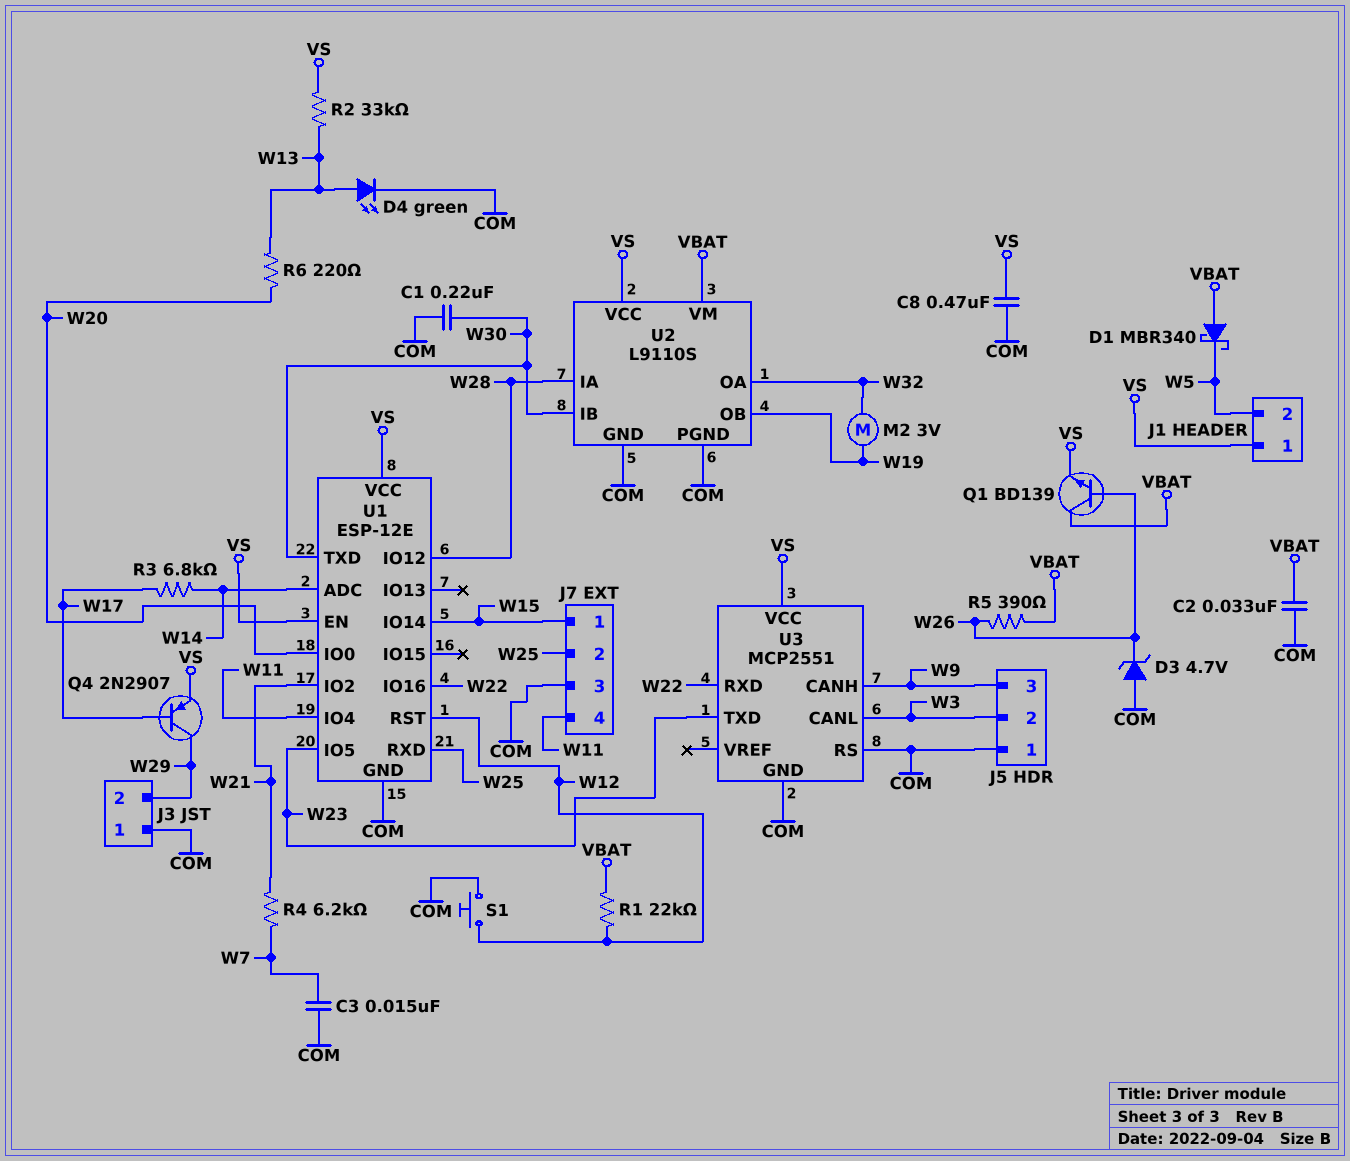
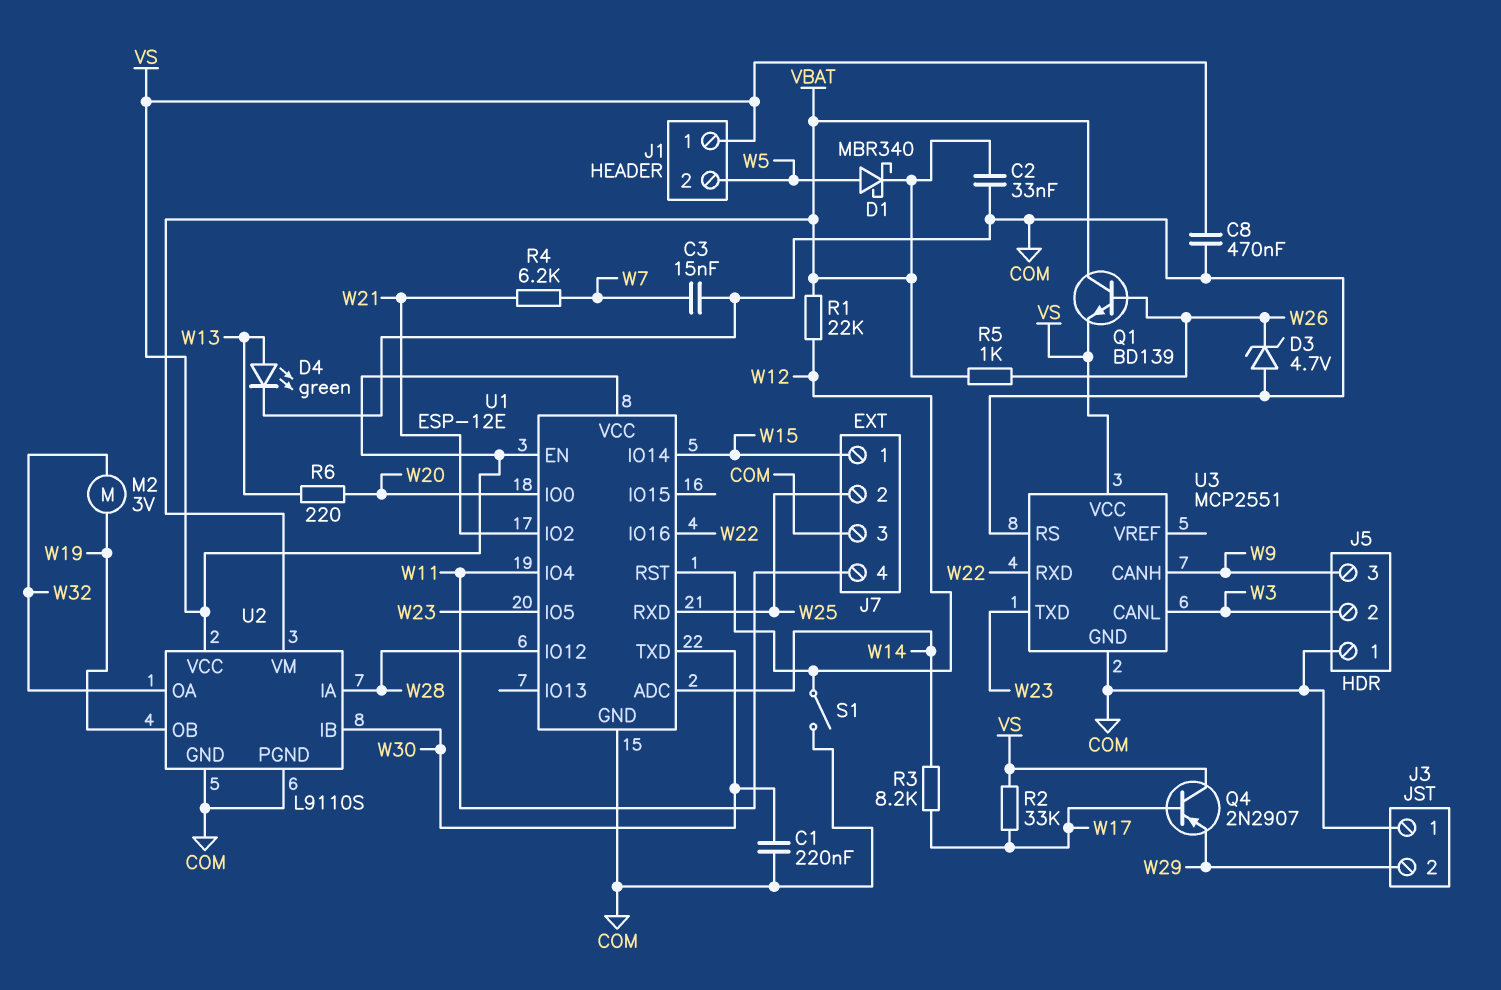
D1: schottky MBR340 (A VBAT, K W5) -> schottky MBR340 (A W5, K VBAT)
Q4: PNP 2N2907 (B W17, C W29, E VS) -> PNP 2N2907 (B W17, C VS, E W29)
R2: 33k (VS, W13) -> 33k (VS, W17)
R3: 6.8k (W14, W17) -> 8.2k (W14, W17)
R5: 390 (VBAT, W26) -> 1k (VBAT, W26)
S1: button (COM, W12) -> switch (COM, W12)

